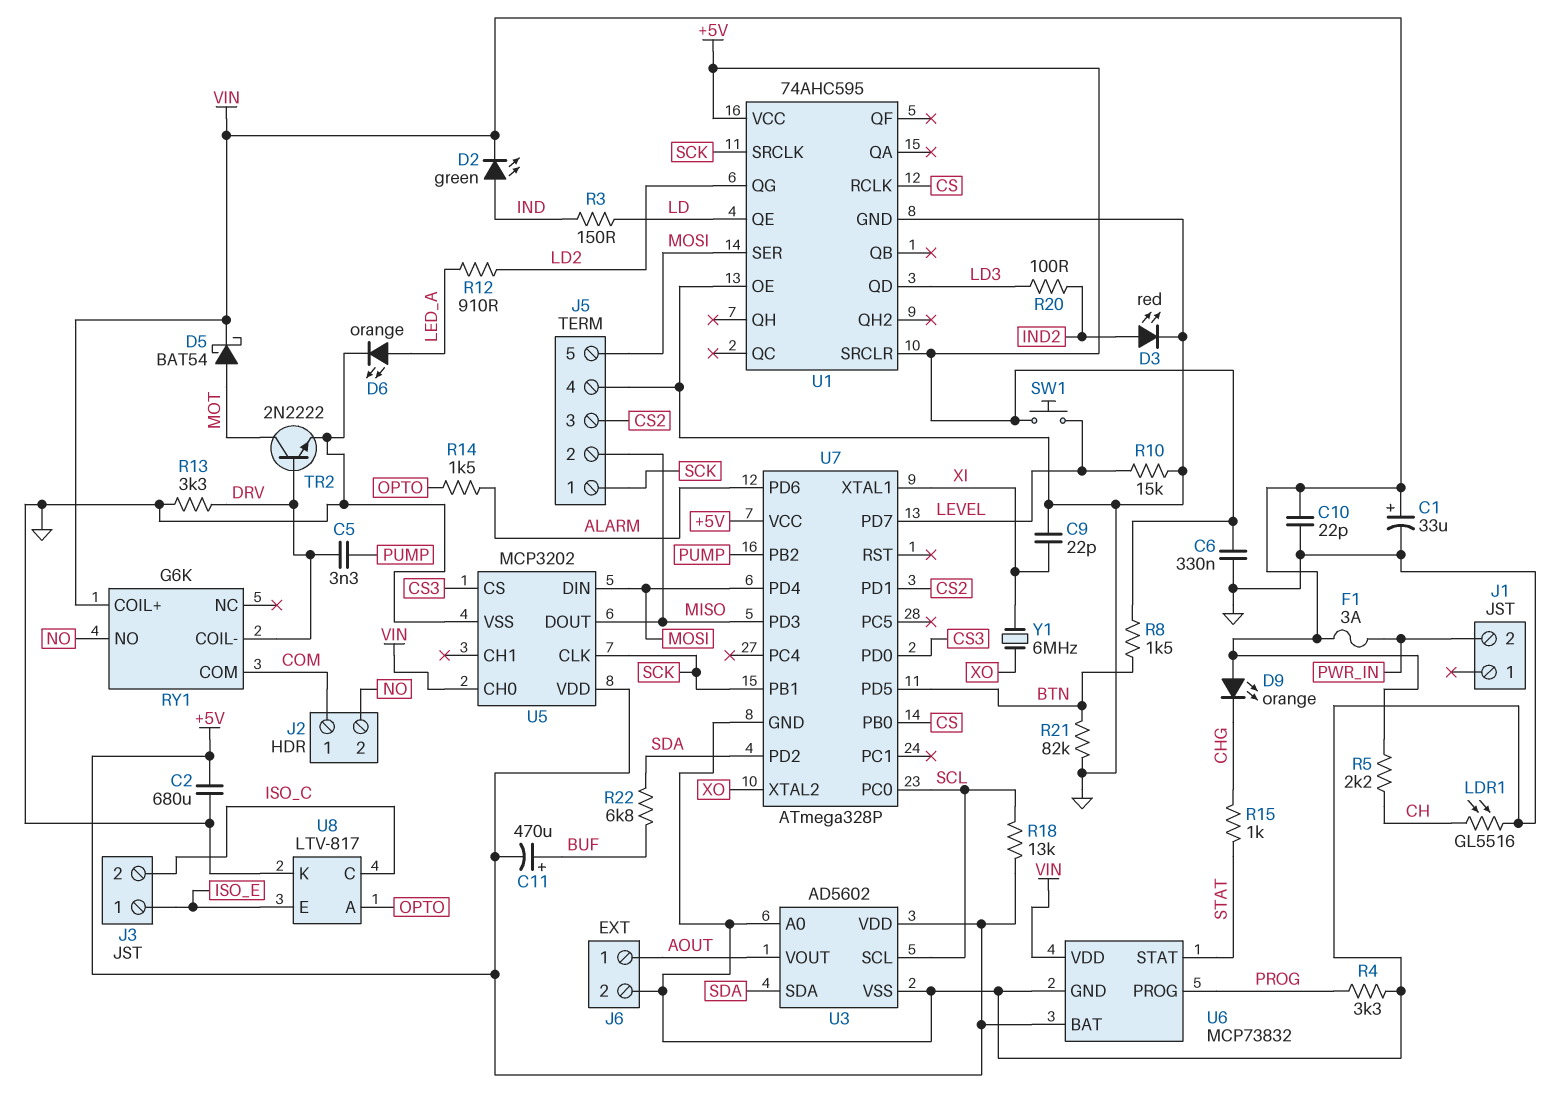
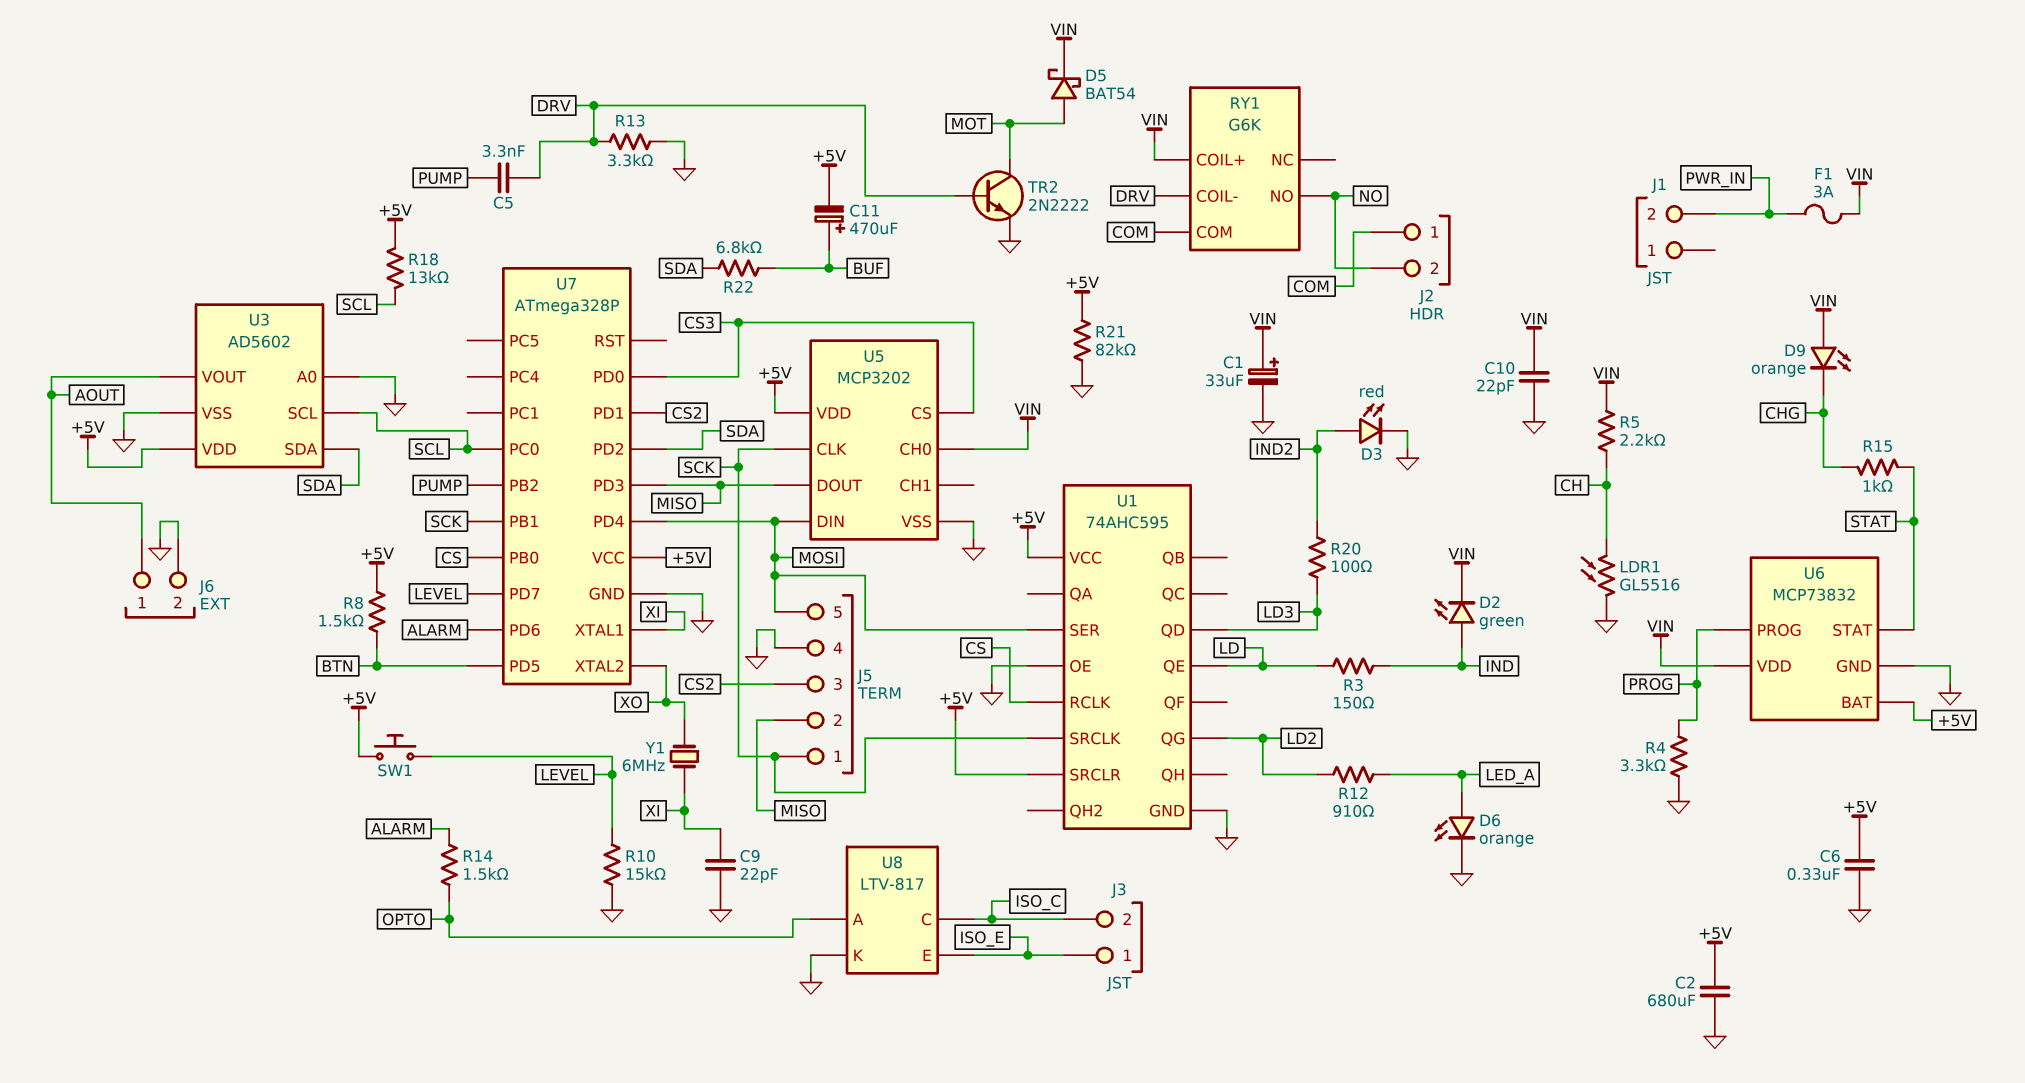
R21: 82k (BTN, GND) -> 82k (+5V, GND)

